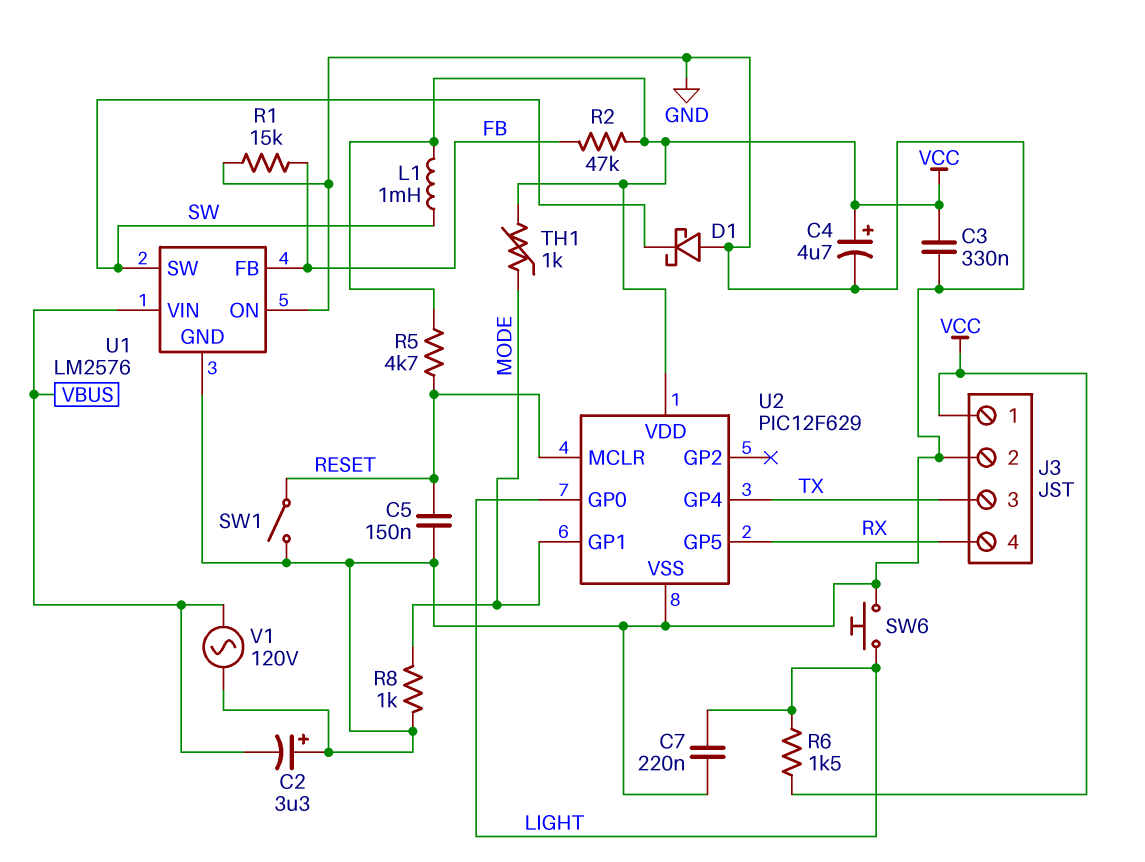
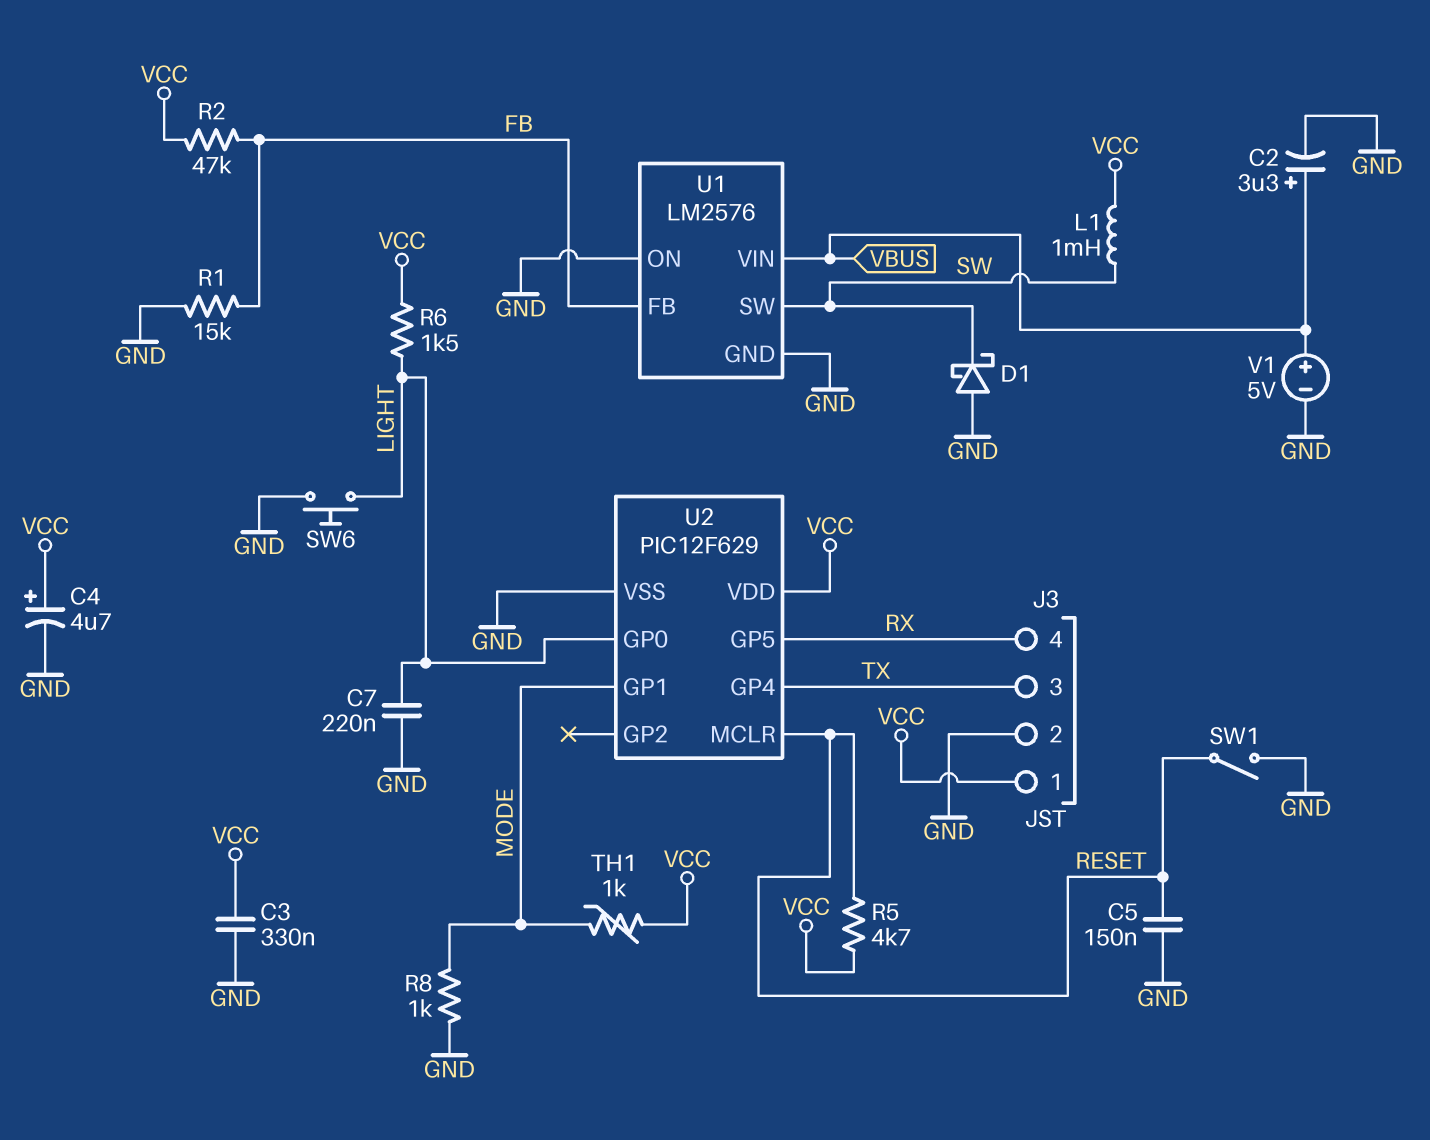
C2: 3.3uF (plus GND, minus VBUS) -> 3.3uF (plus VBUS, minus GND)
V1: AC 120V (GND, VBUS) -> 5V (plus VBUS, minus GND)

